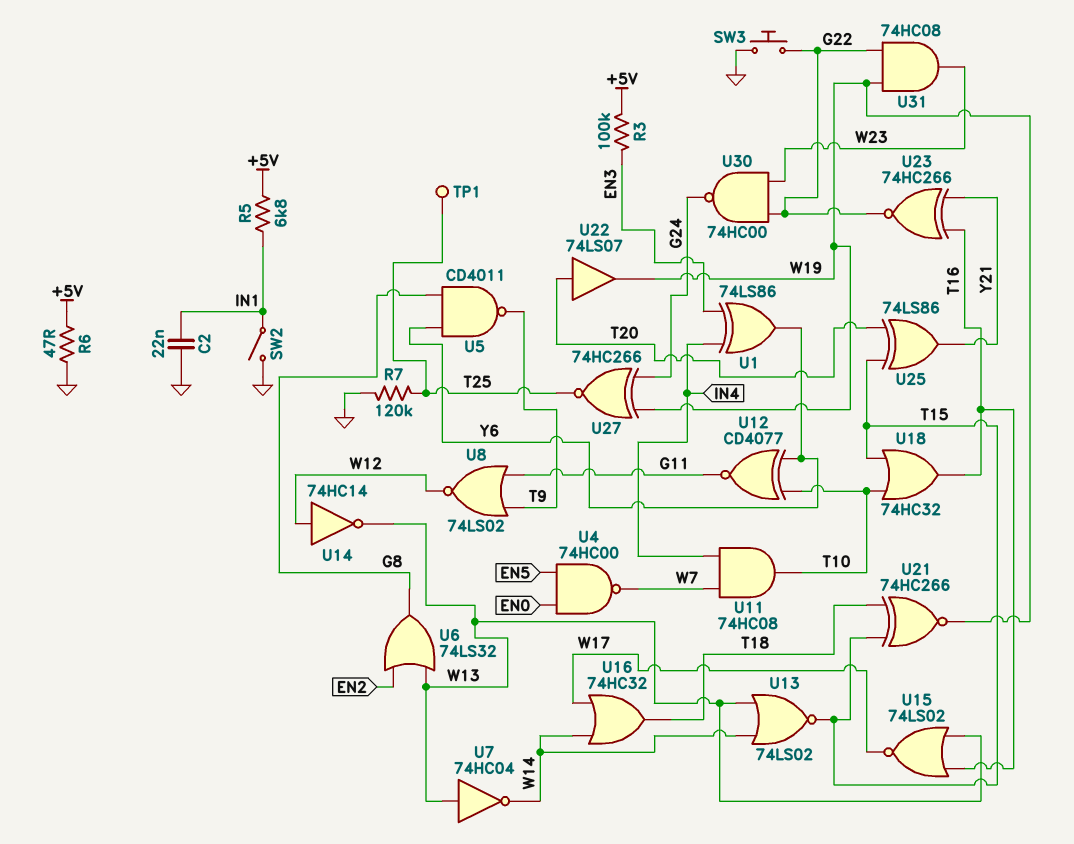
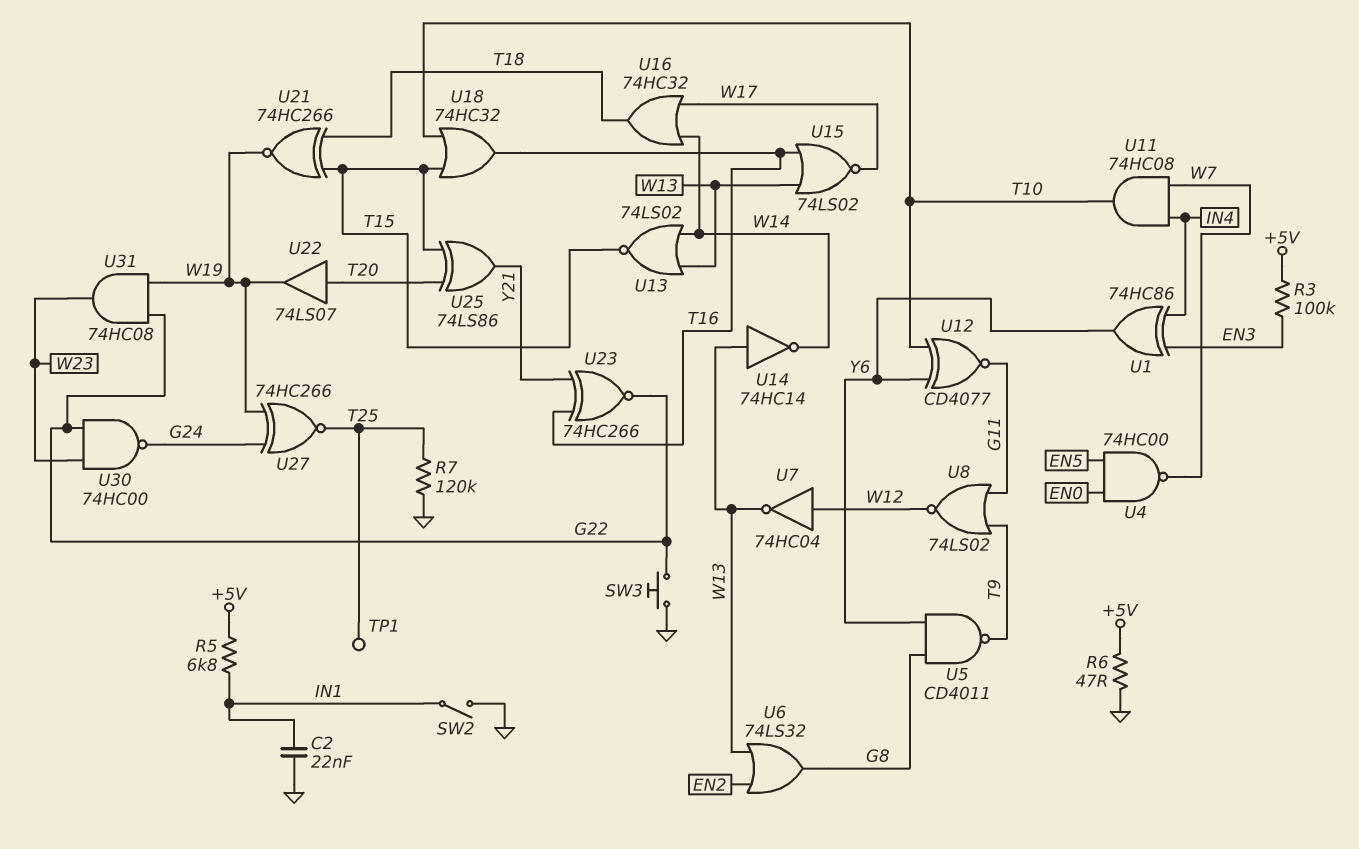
U1: XOR 74LS86 (in EN3, in IN4, out Y6) -> XOR 74HC86 (in EN3, in IN4, out Y6)
U7: NOT 74HC04 (in W13, out W14) -> NOT 74HC04 (in W12, out W13)
U14: NOT 74HC14 (in W12, out W13) -> NOT 74HC14 (in W13, out W14)

